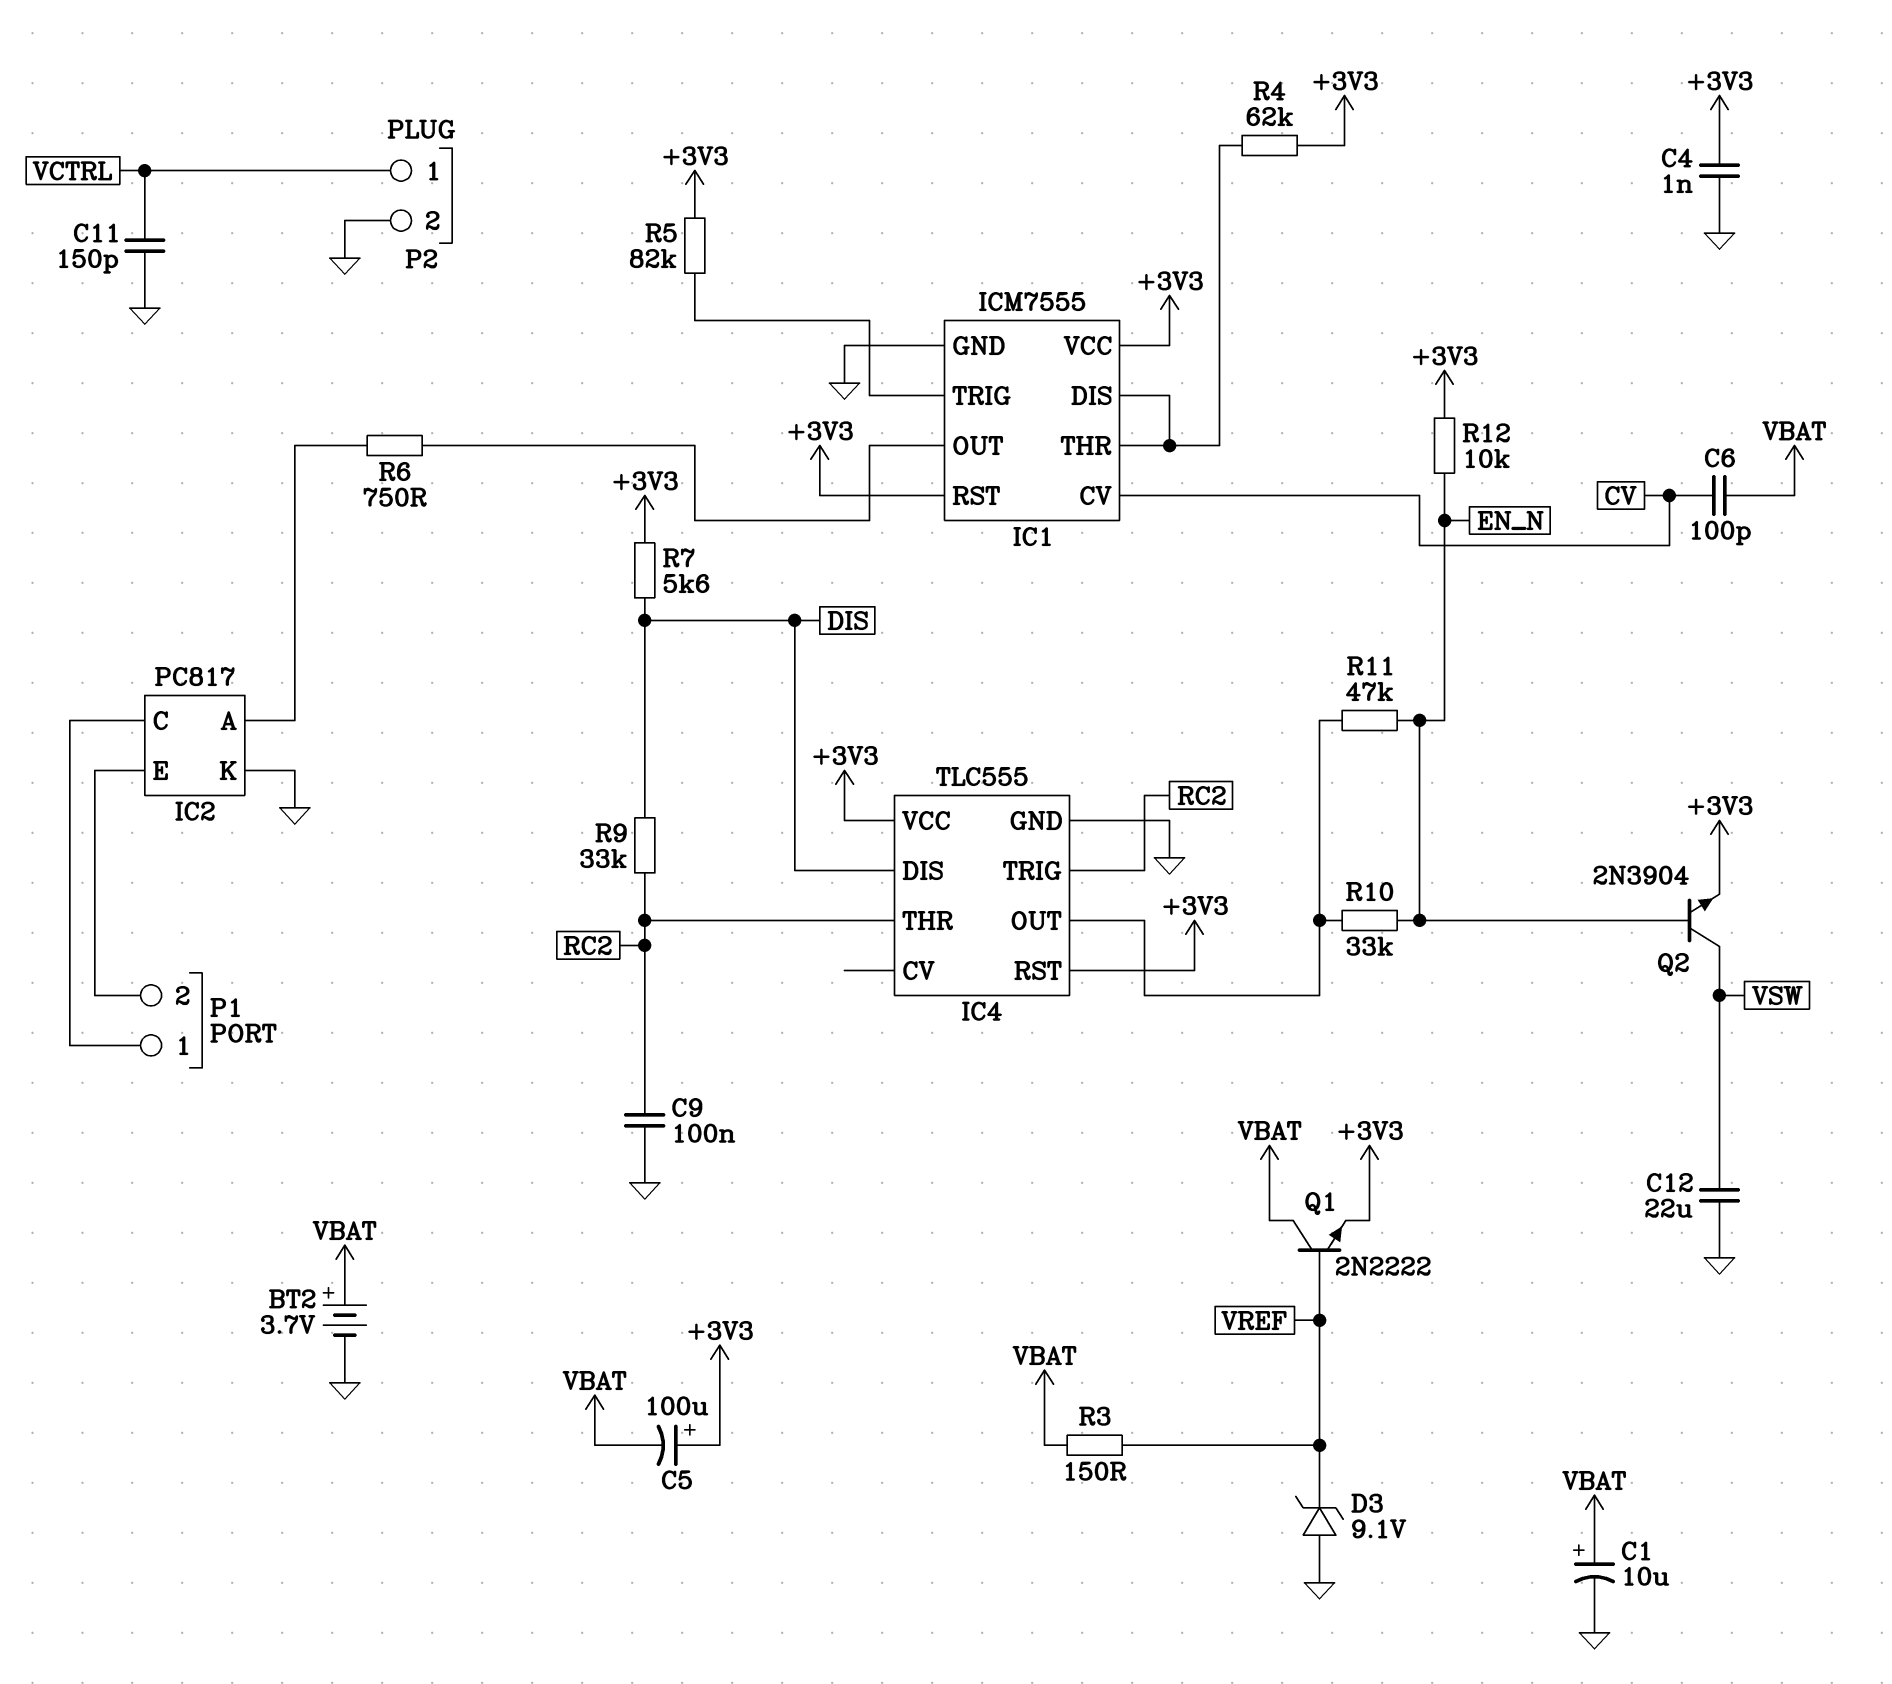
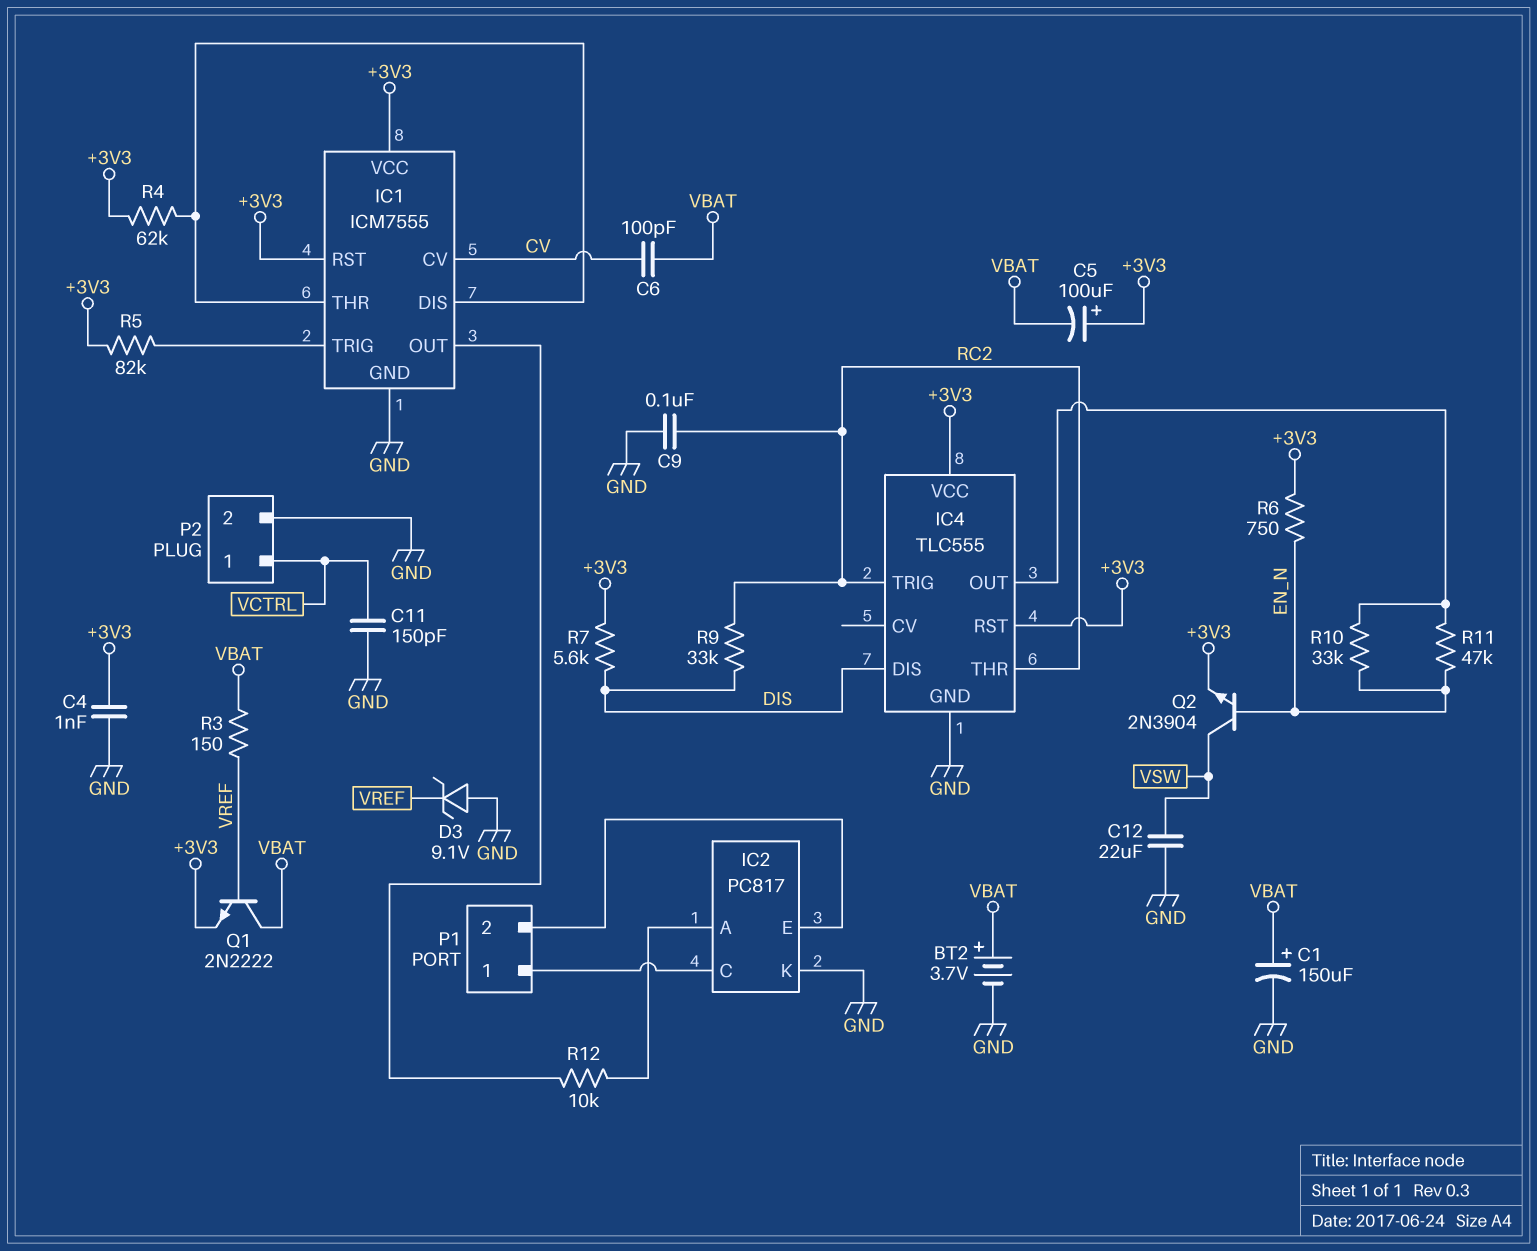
C1: 10uF (plus VBAT, minus GND) -> 150uF (plus VBAT, minus GND)
R6: 750 (IC1/OUT, IC2/A) -> 750 (+3V3, EN_N)
R12: 10k (+3V3, EN_N) -> 10k (IC1/OUT, IC2/A)

